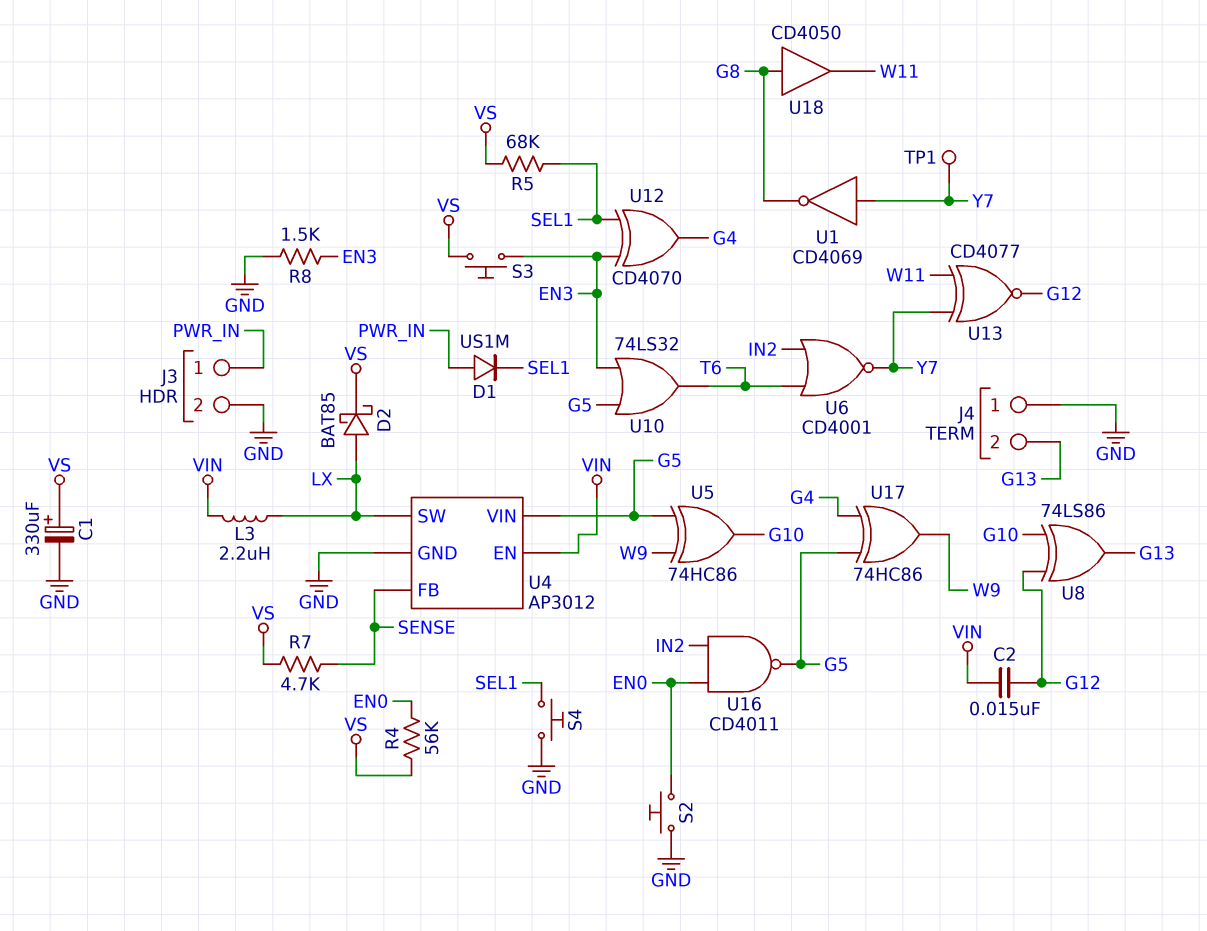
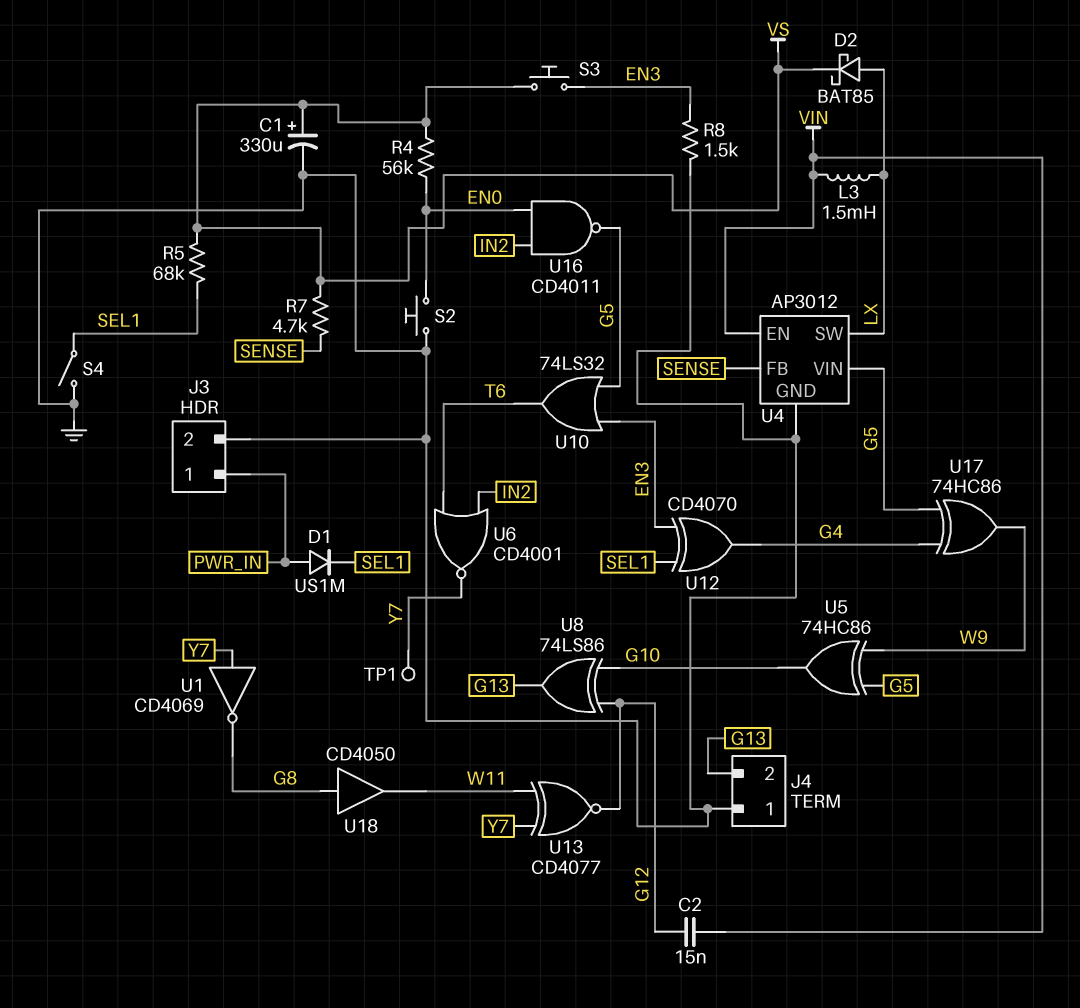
L3: 2.2uH (LX, VIN) -> 1.5mH (LX, VIN)
S4: button (GND, SEL1) -> switch (GND, SEL1)

